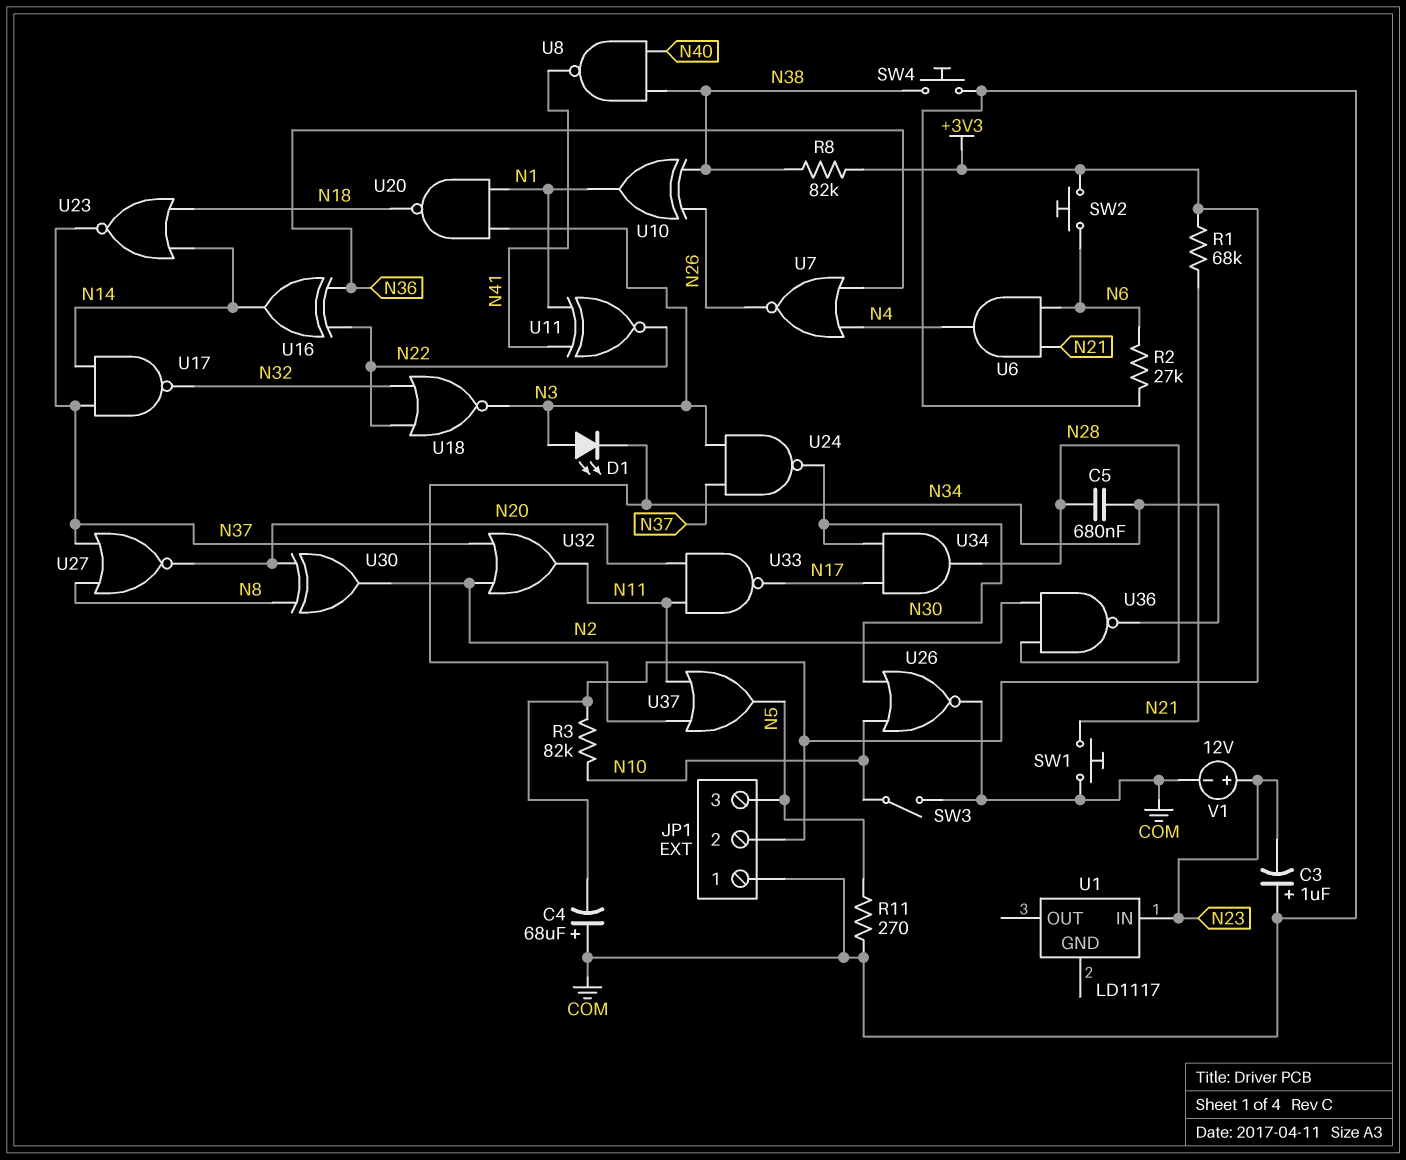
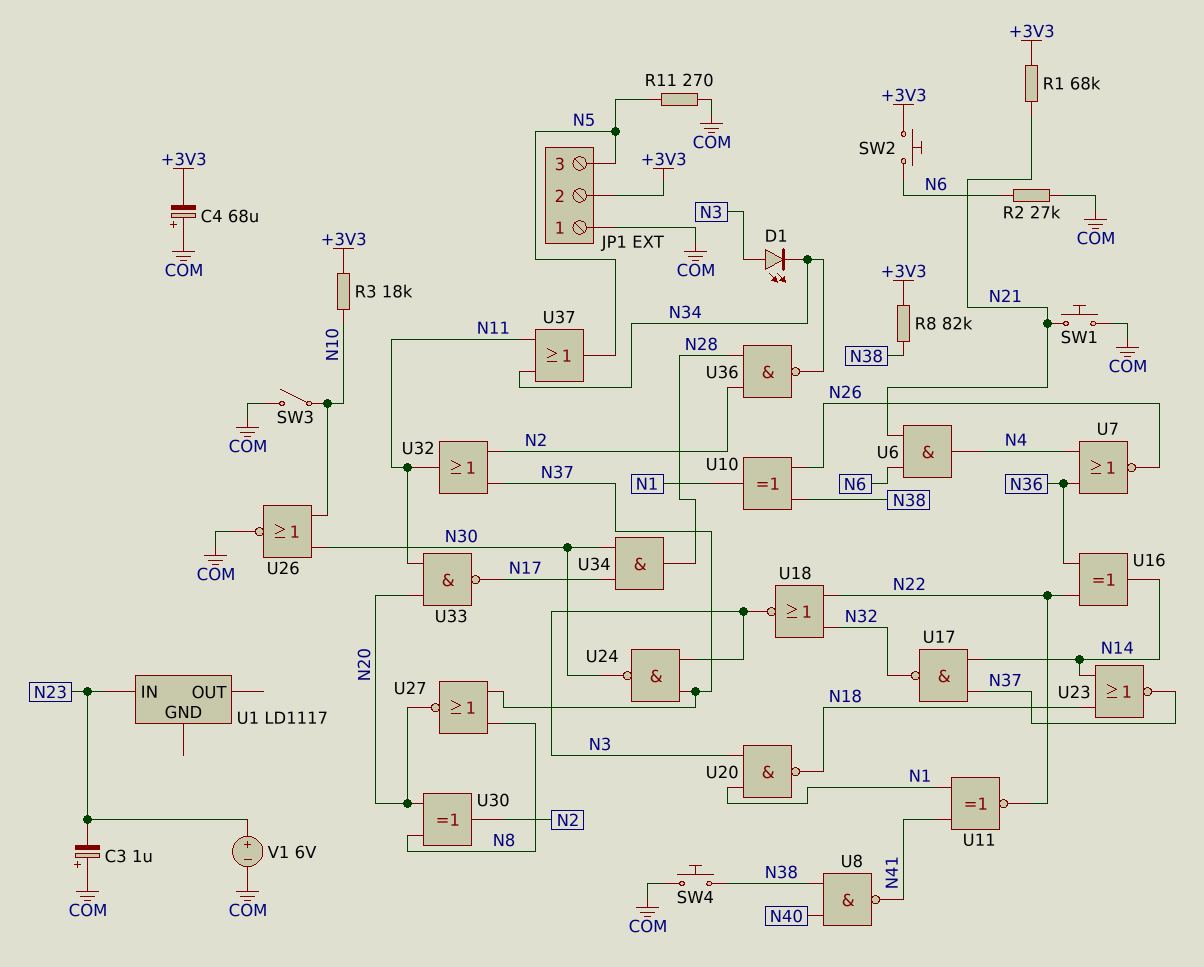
C5: 680nF (N28, N34) -> none
R3: 82k (+3V3, N10) -> 18k (+3V3, N10)
V1: 12V (plus N23, minus COM) -> 6V (plus N23, minus COM)

